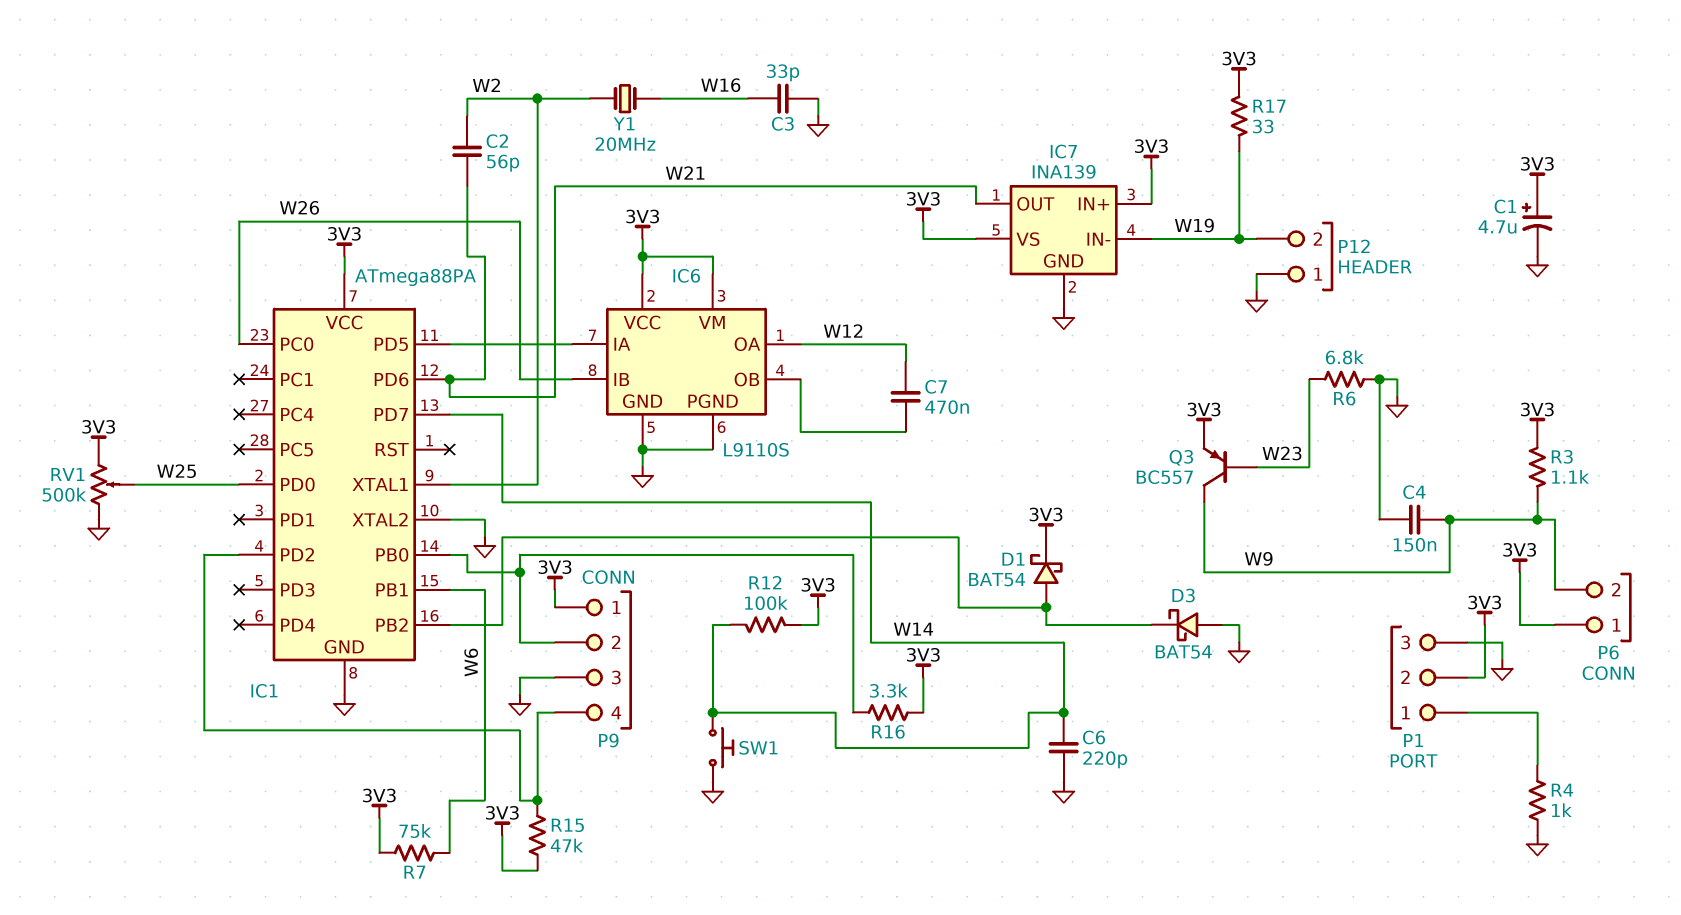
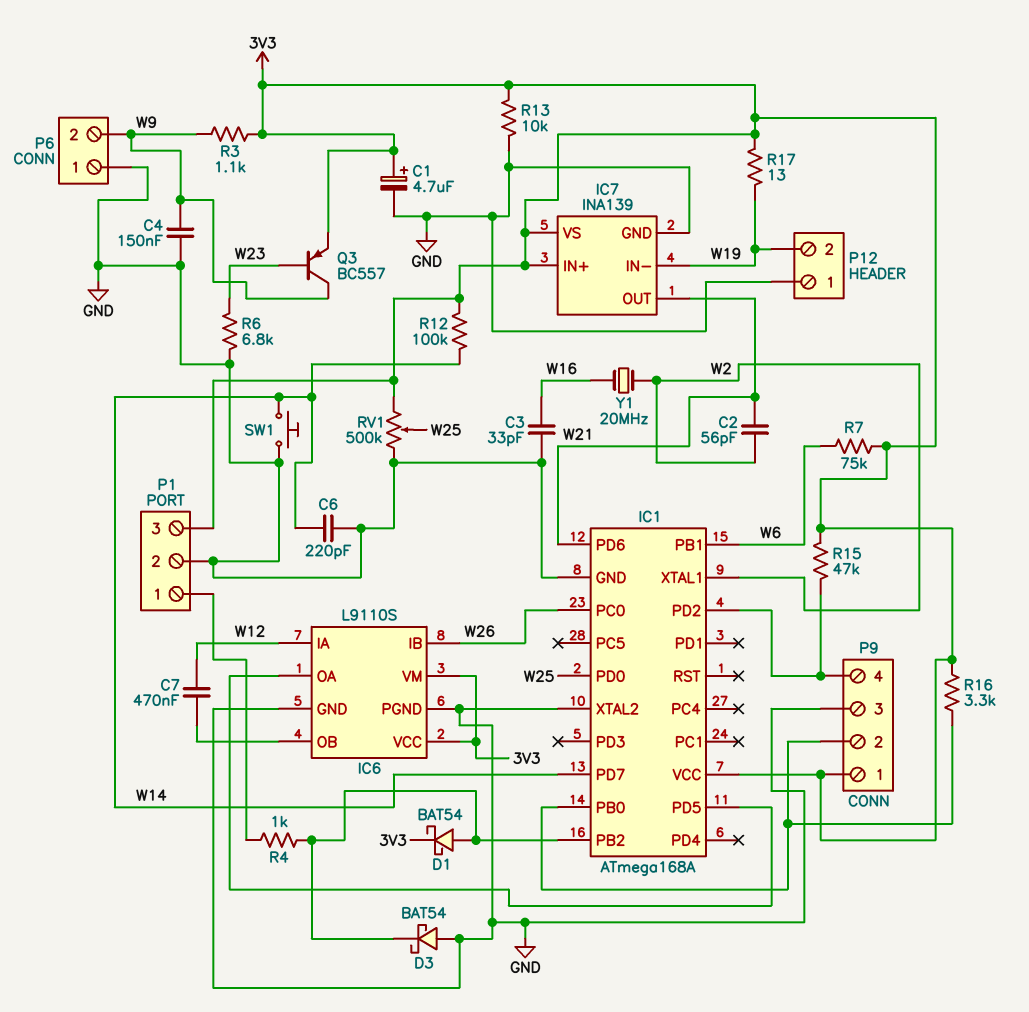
IC1: ATmega88PA -> ATmega168A
IC6 pin IA: IC1/PD5 -> W12
IC6 pin OA: W12 -> IC1/PD5
P1 pin 2: 3V3 -> GND
P1 pin 3: GND -> 3V3
P6 pin 1: 3V3 -> GND
R4: 1k (GND, P1/1) -> 1k (IC1/PB2, P1/1)
R13: none -> 10k (3V3, GND)
R17: 33 (3V3, W19) -> 13 (3V3, W19)

